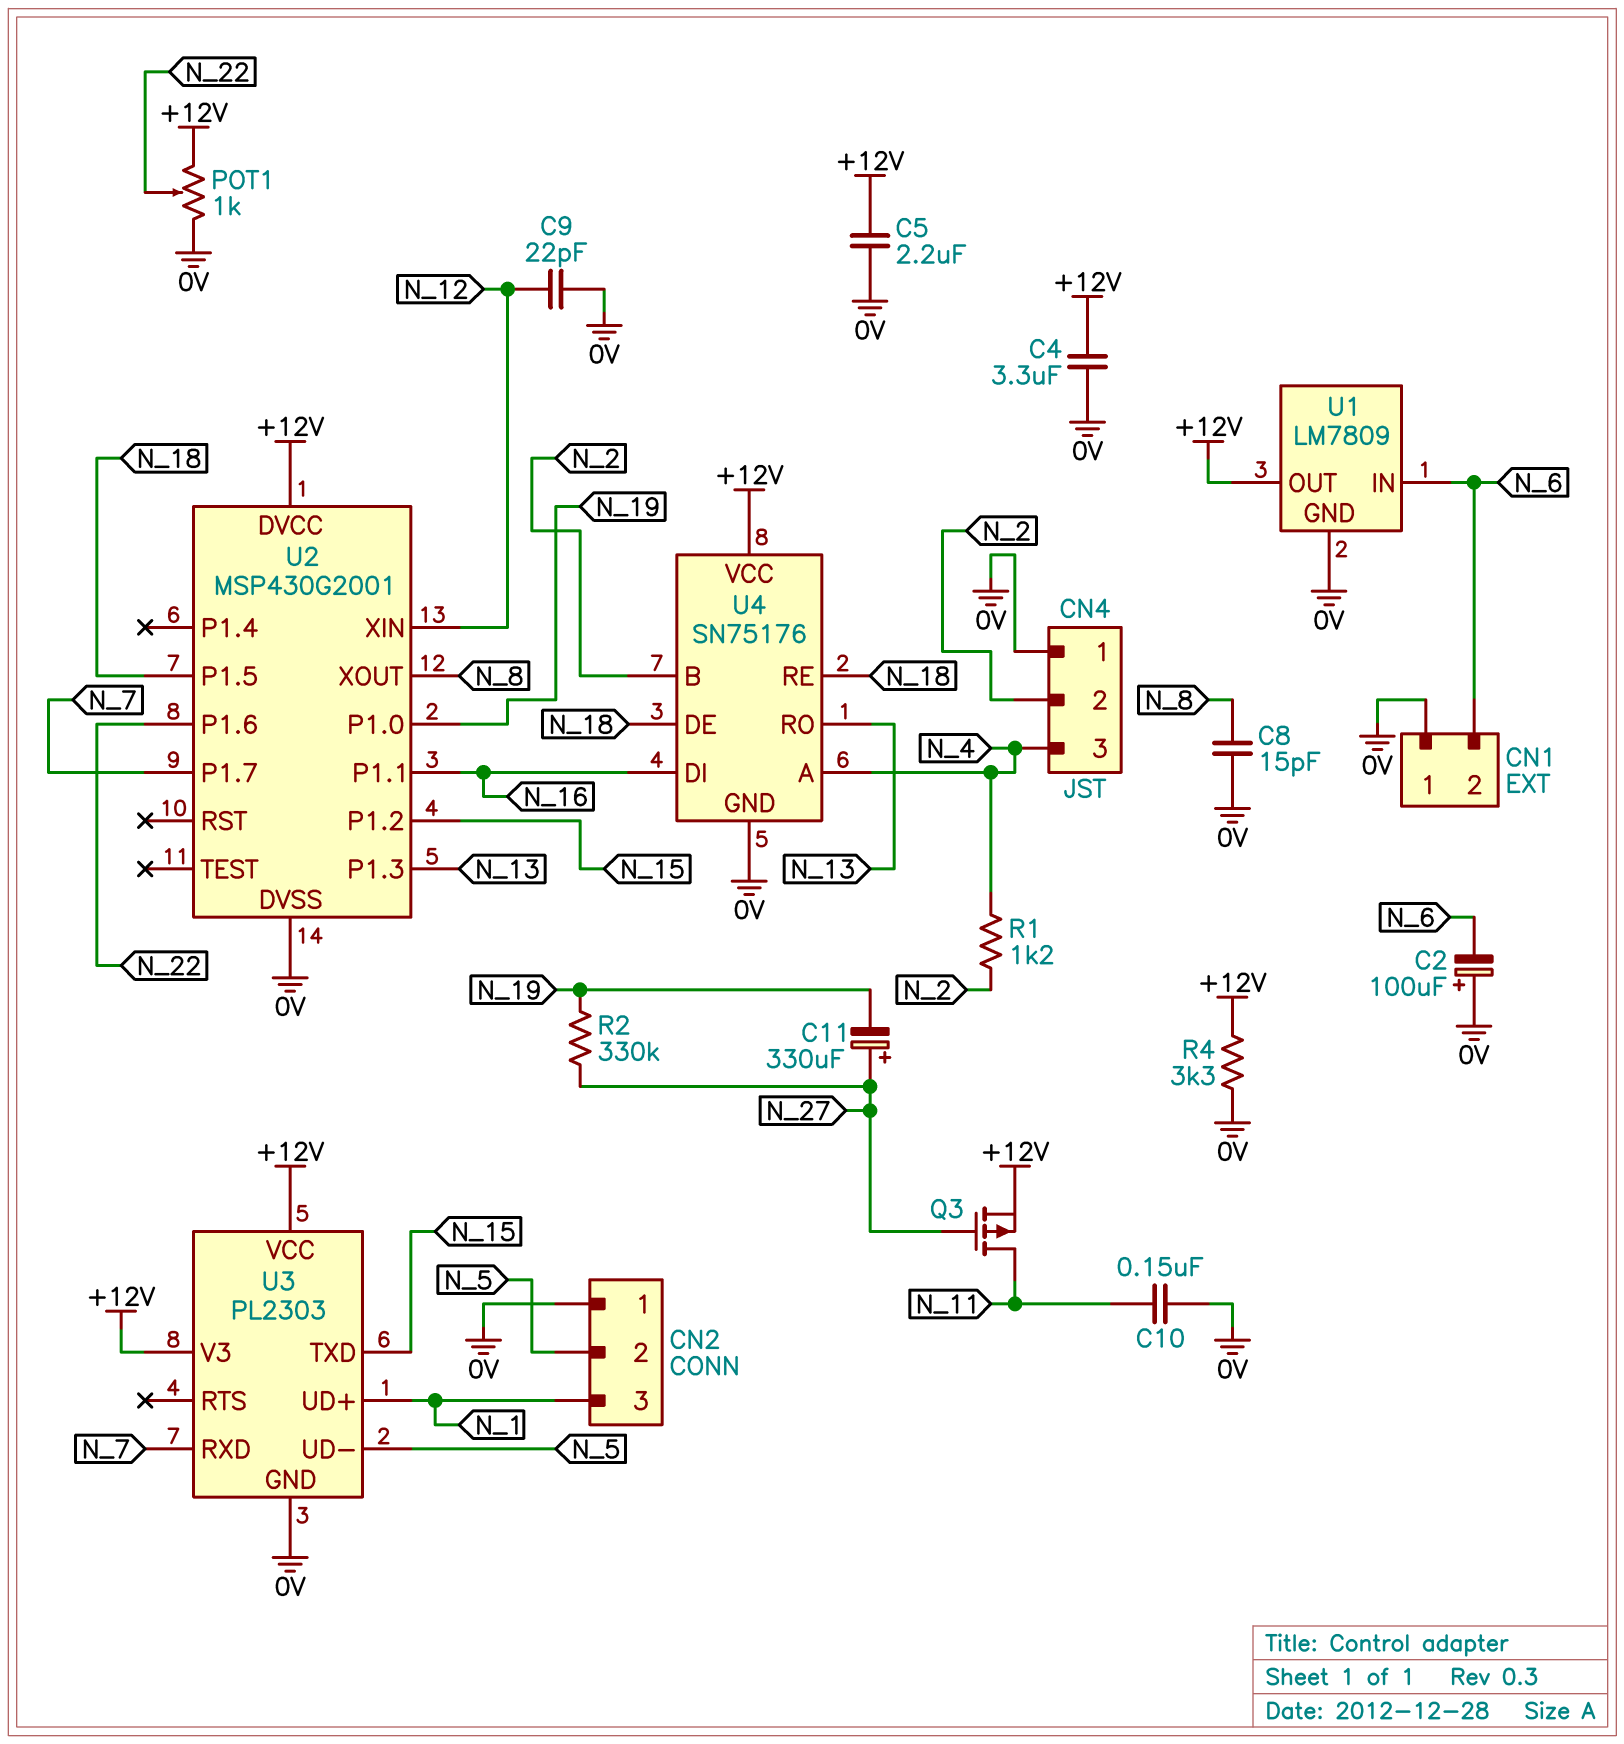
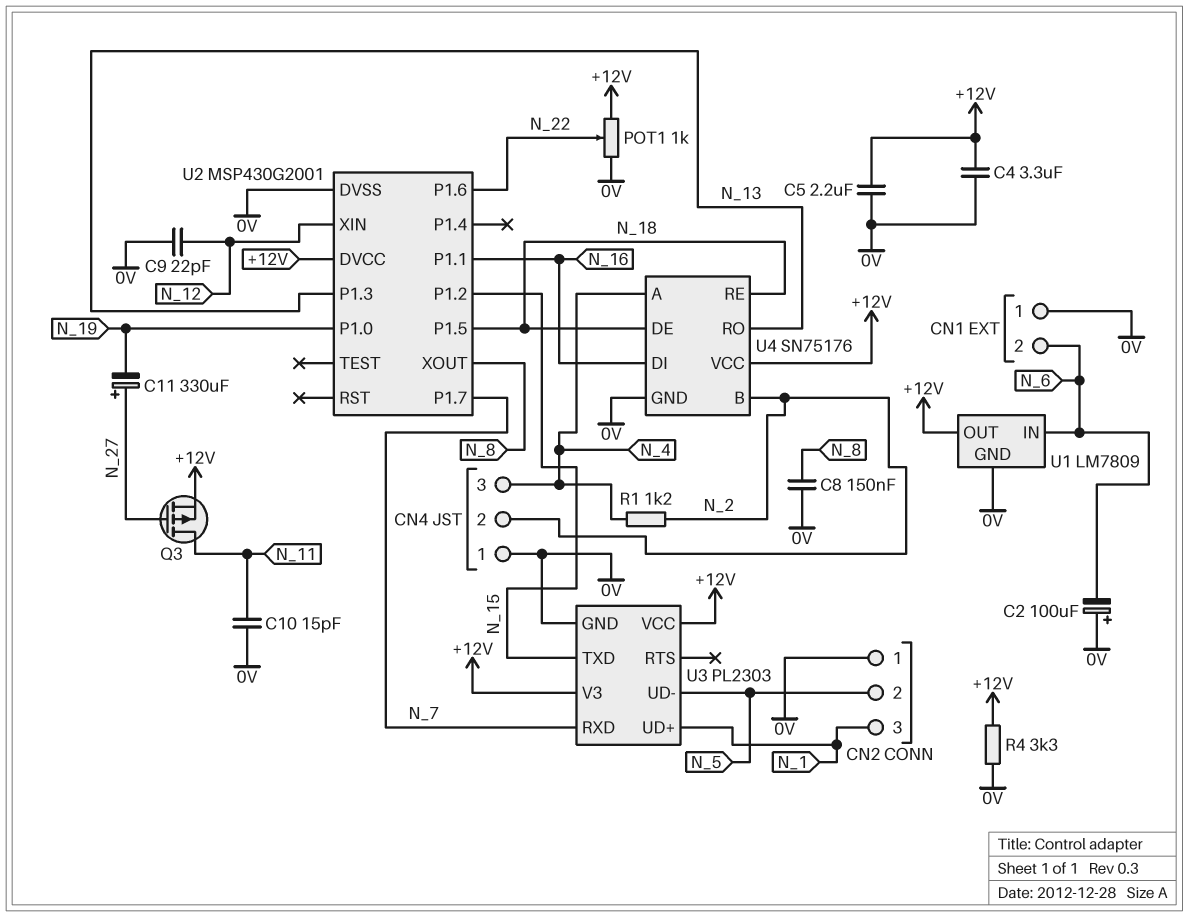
C8: 15pF (0V, N_8) -> 150nF (0V, N_8)
C10: 150nF (0V, N_11) -> 15pF (0V, N_11)
R2: 330k (N_19, N_27) -> none

